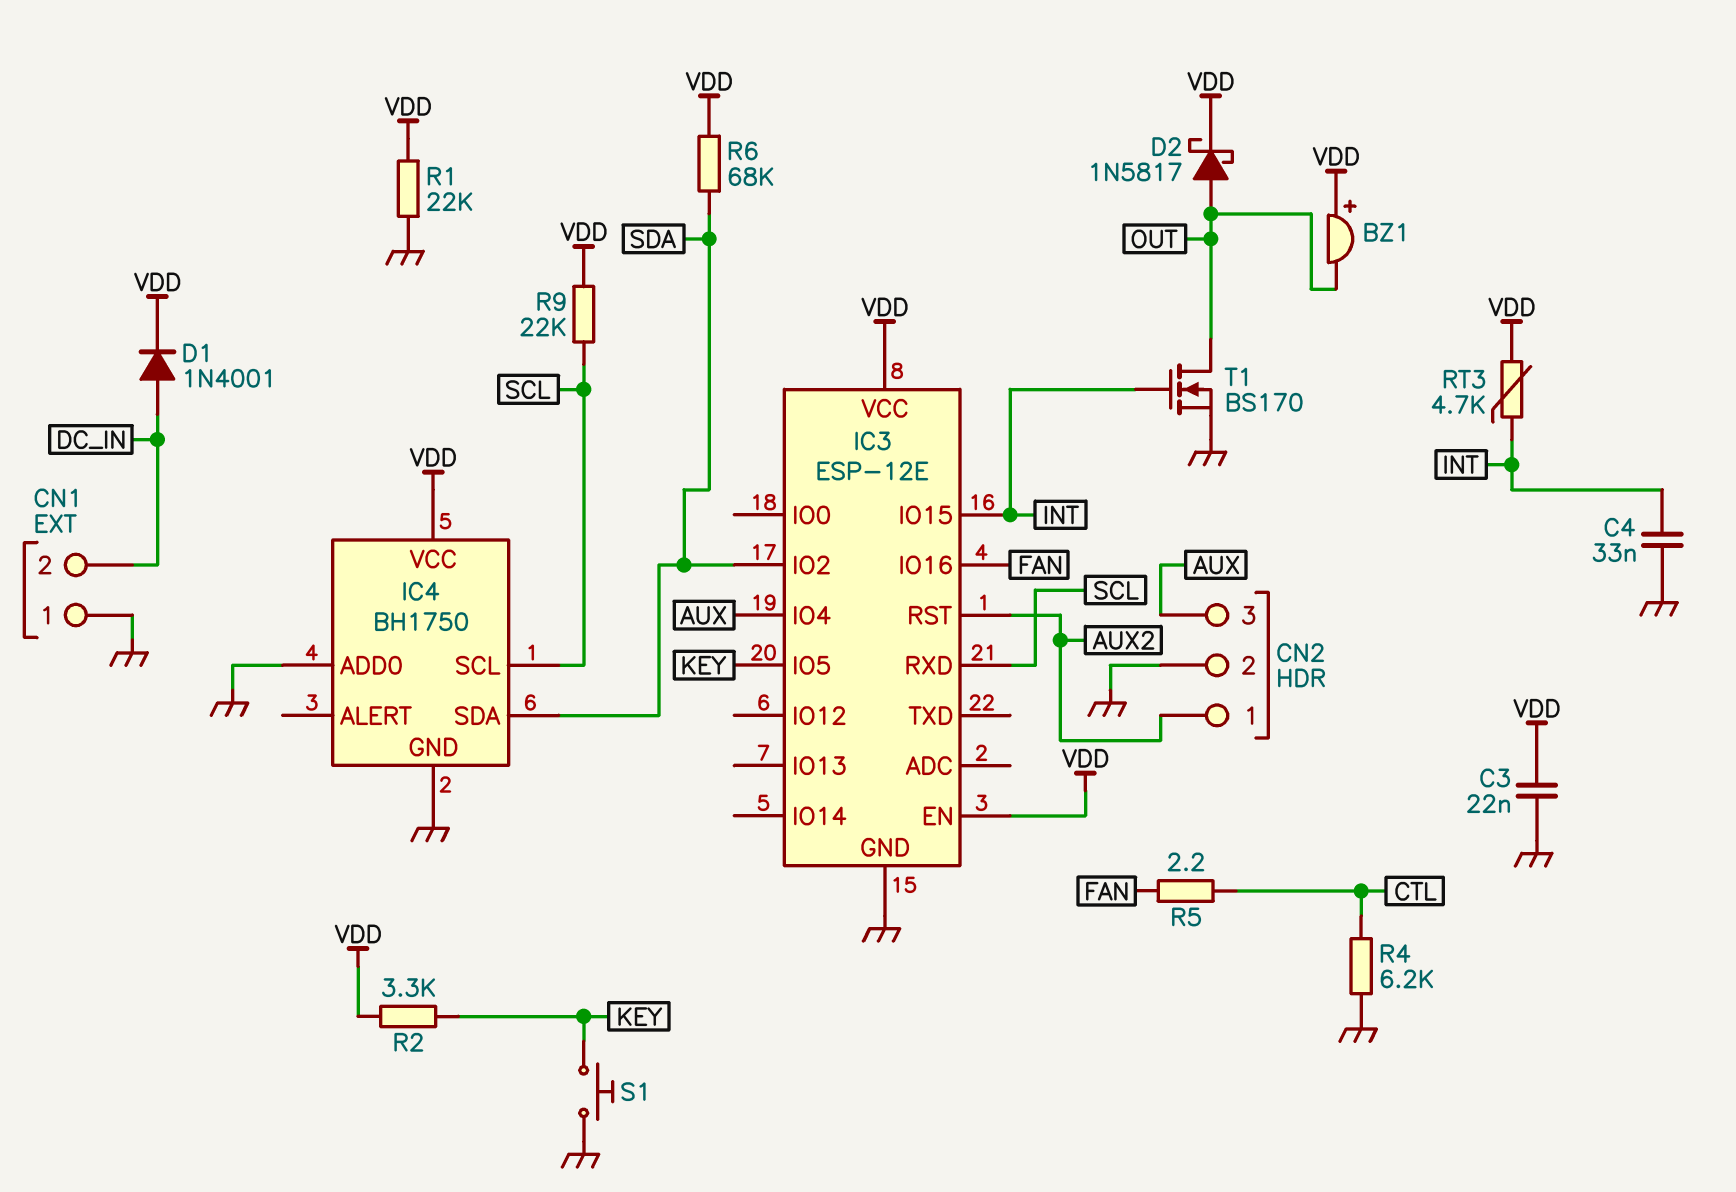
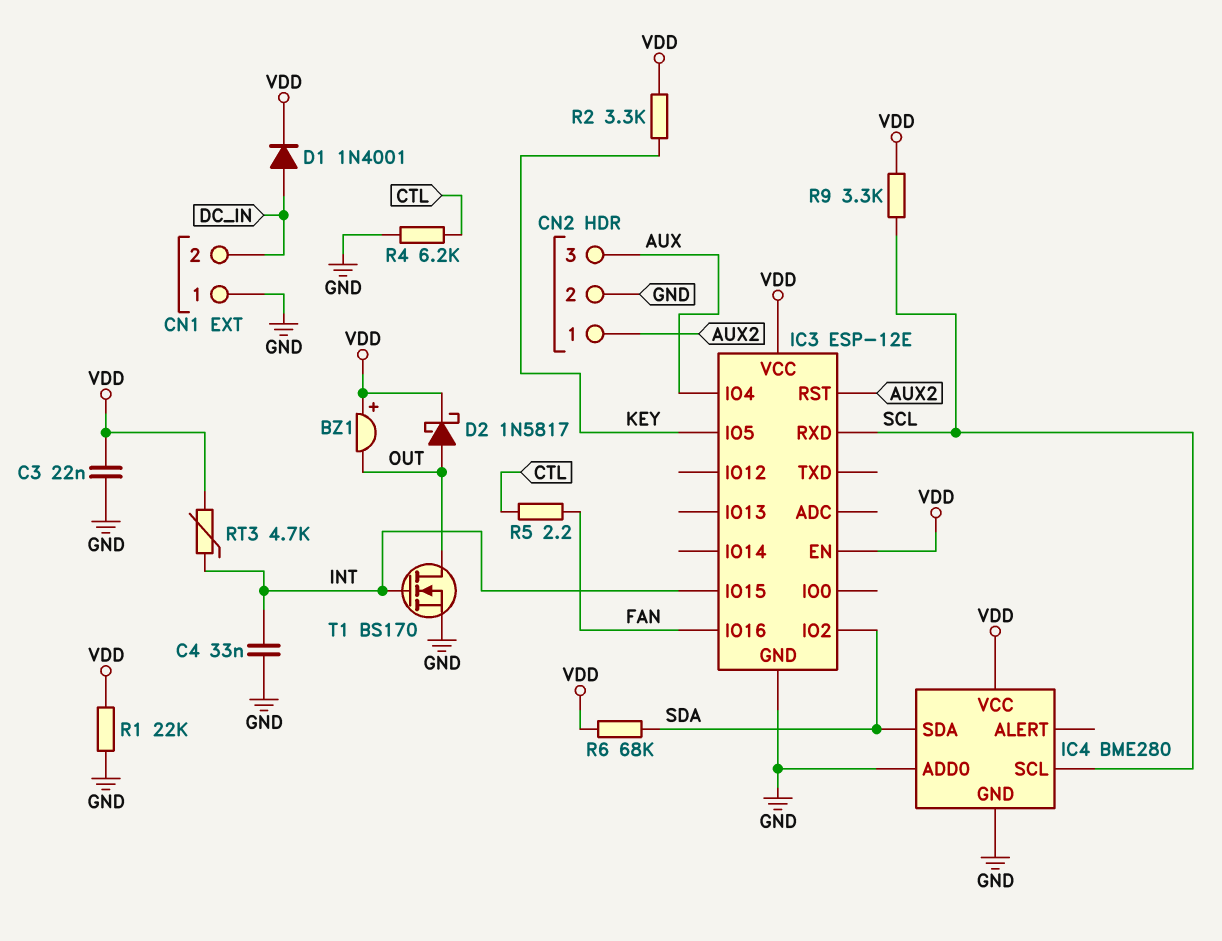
IC4: BH1750 -> BME280
R9: 22k (SCL, VDD) -> 3.3k (SCL, VDD)
S1: button (GND, KEY) -> none

